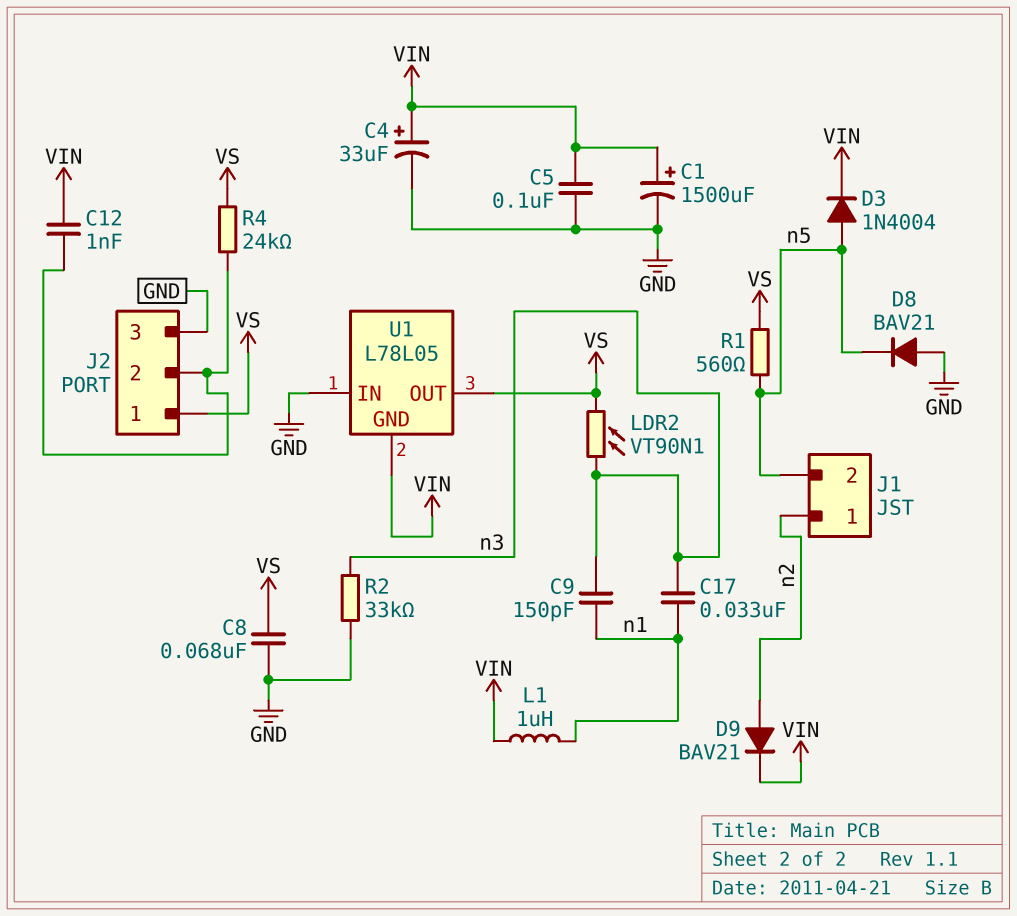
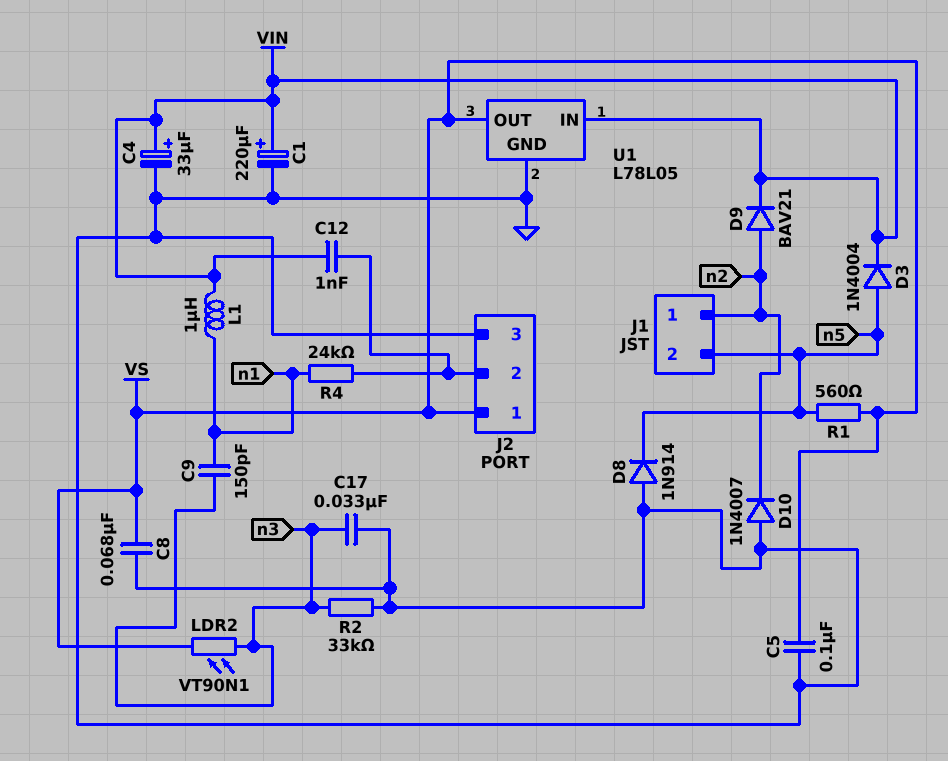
C1: 1500uF (plus VIN, minus GND) -> 220uF (plus VIN, minus GND)
C5: 100nF (GND, VIN) -> 100nF (GND, VS)
C17: 33nF (n1, n3) -> 33nF (GND, n3)
D8: diode BAV21 (A GND, K n5) -> diode 1N914 (A GND, K n5)
D10: none -> diode 1N4007 (A GND, K n2)
R4: 24k (J2/2, VS) -> 24k (J2/2, n1)
U1 pin GND: VIN -> GND
U1 pin IN: GND -> VIN

